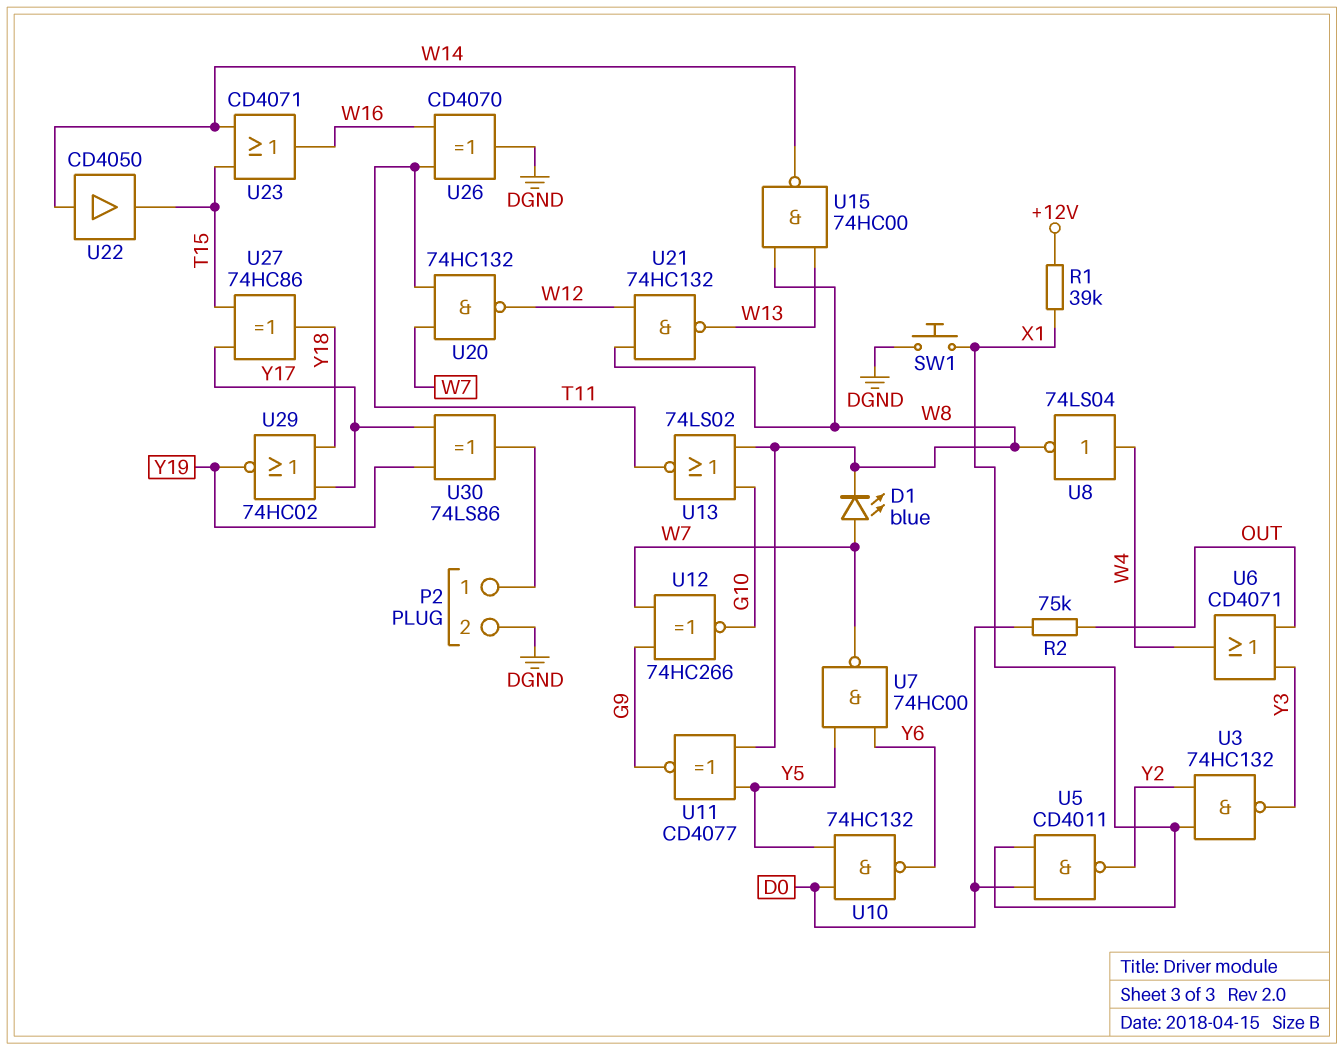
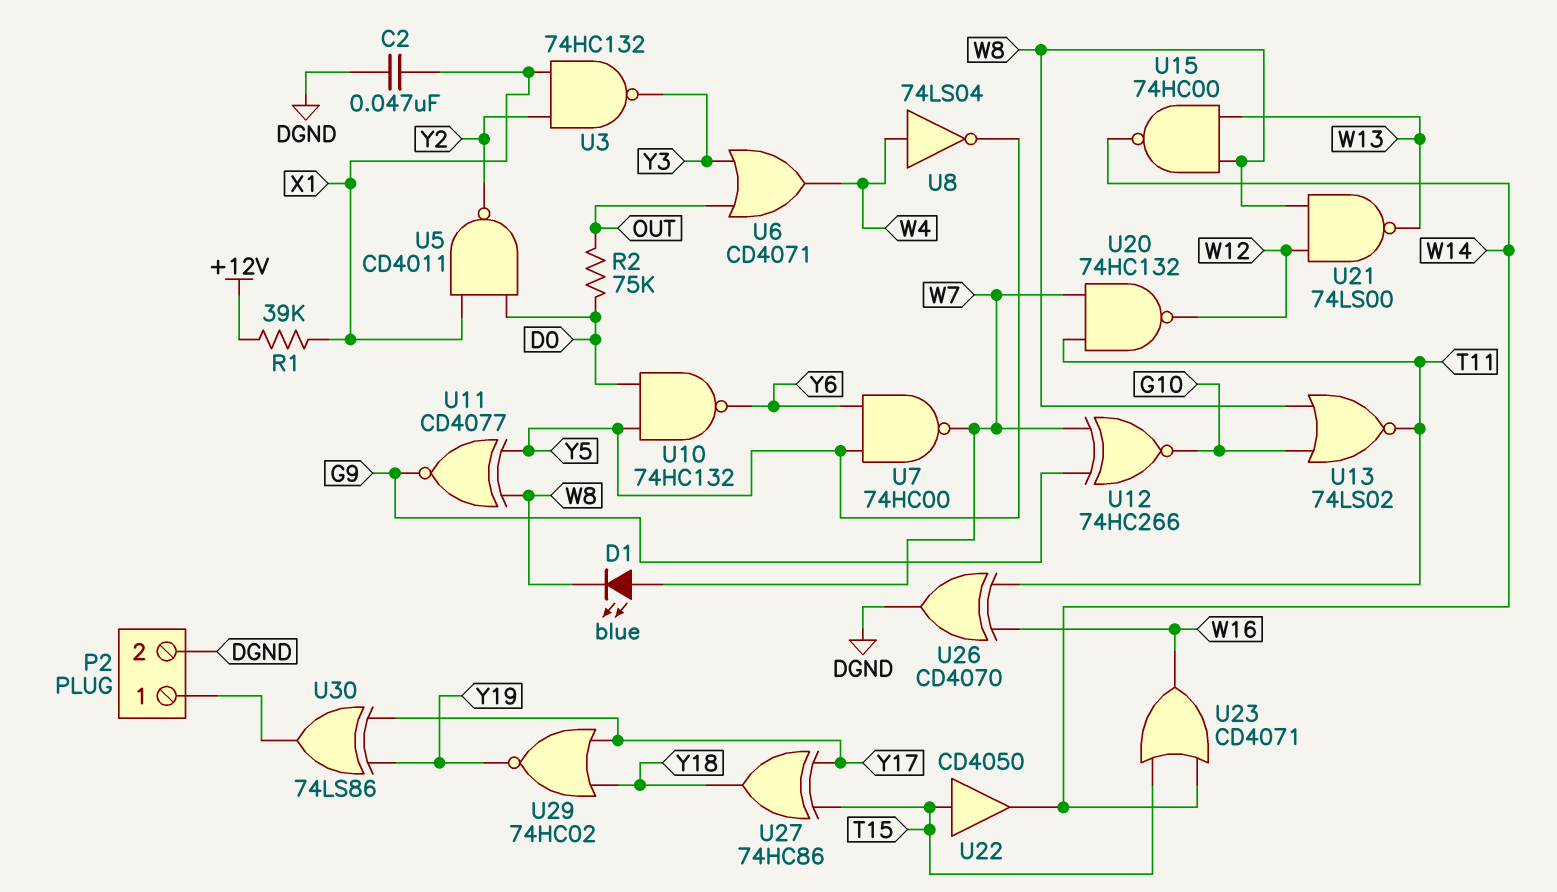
C2: none -> 47nF (DGND, X1)
SW1: button (DGND, X1) -> none
U8: NOT 74LS04 (in W4, out W8) -> NOT 74LS04 (in W4, out Y5)
U21: NAND 74HC132 (in W8, in W12, out W13) -> NAND 74LS00 (in W8, in W12, out W13)
U22: buffer CD4050 (in W14, out T15) -> buffer CD4050 (in T15, out W14)

